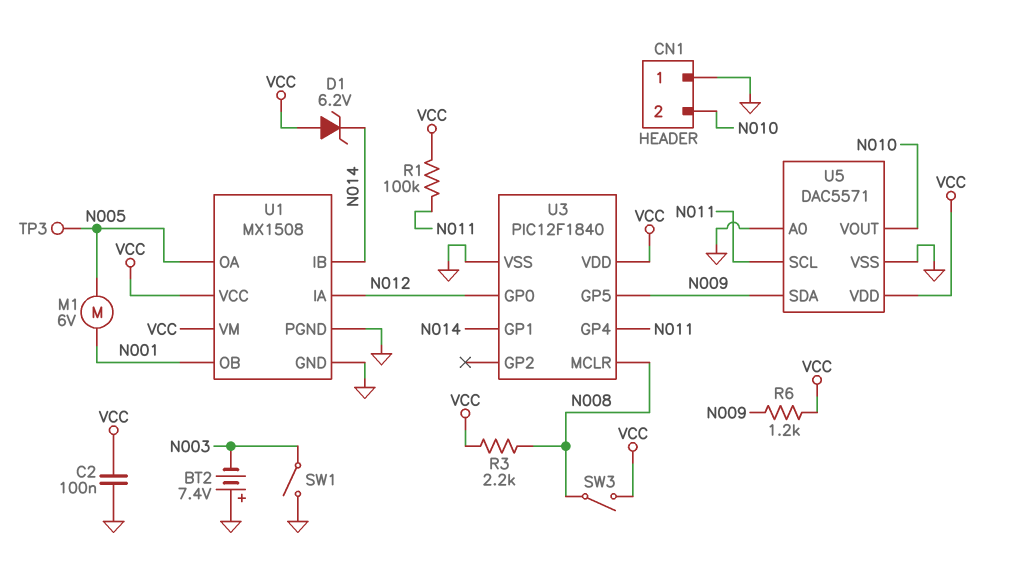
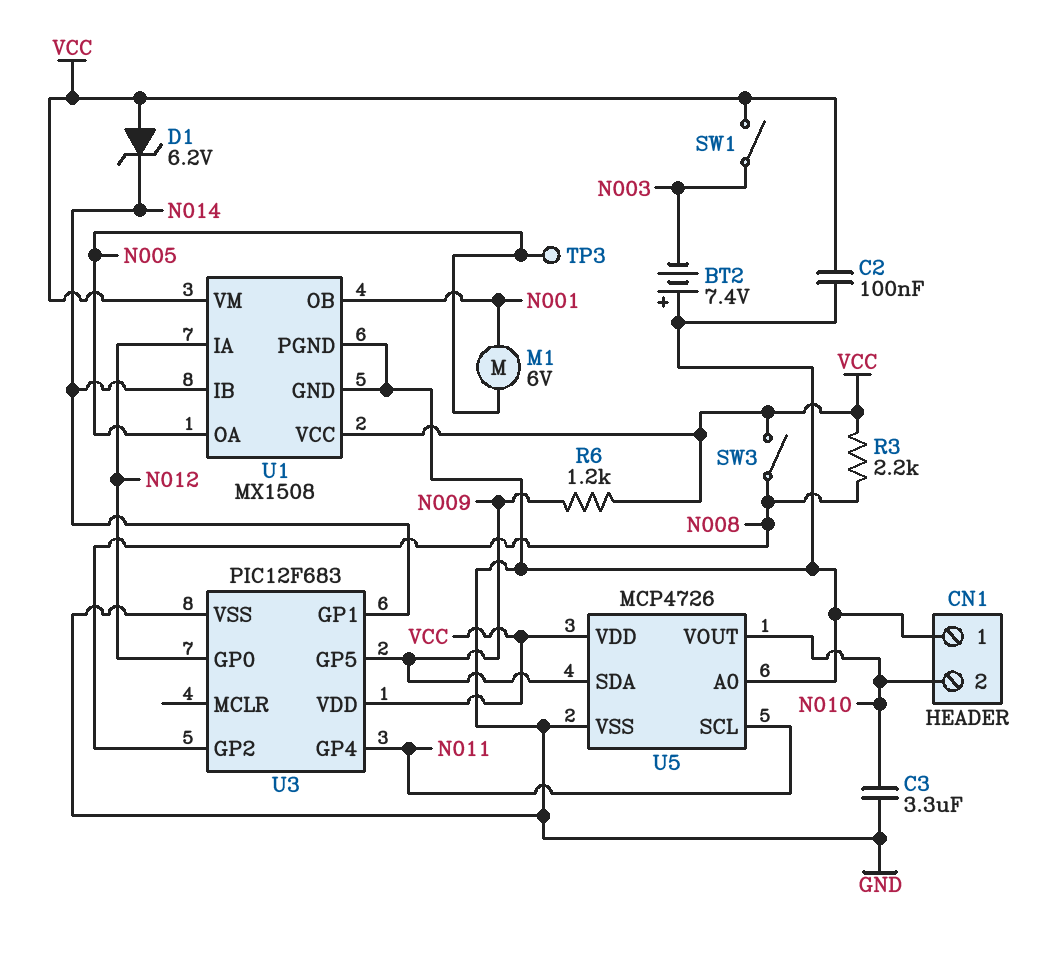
C3: none -> 3.3uF (GND, N010)
R1: 100k (N011, VCC) -> none
SW1: switch (GND, N003) -> switch (N003, VCC)
U3: PIC12F1840 -> PIC12F683
U3 pin GP2: none -> N008
U3 pin MCLR: N008 -> none
U5: DAC5571 -> MCP4726

